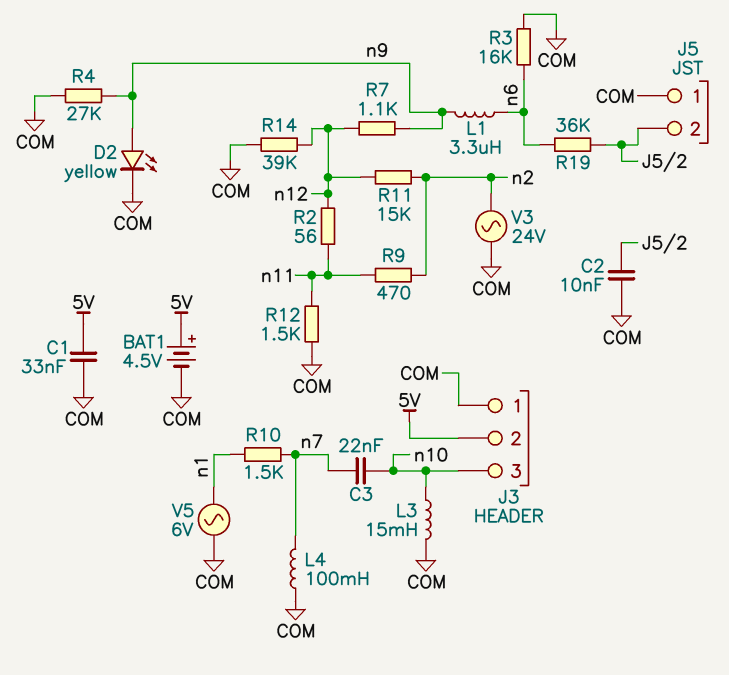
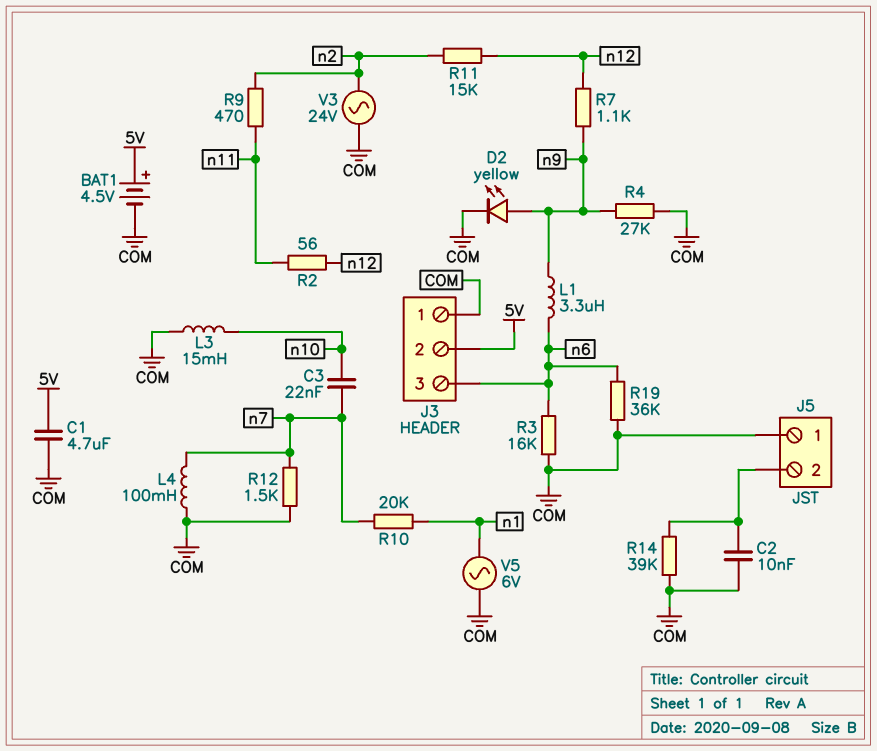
C1: 33nF (5V, COM) -> 4.7uF (5V, COM)
J3 pin 3: n10 -> n6
R10: 1.5k (n1, n7) -> 20k (n1, n7)
R12: 1.5k (COM, n11) -> 1.5k (COM, n7)
R14: 39k (COM, n12) -> 39k (COM, J5/2)
R19: 36k (J5/2, n6) -> 36k (COM, n6)

